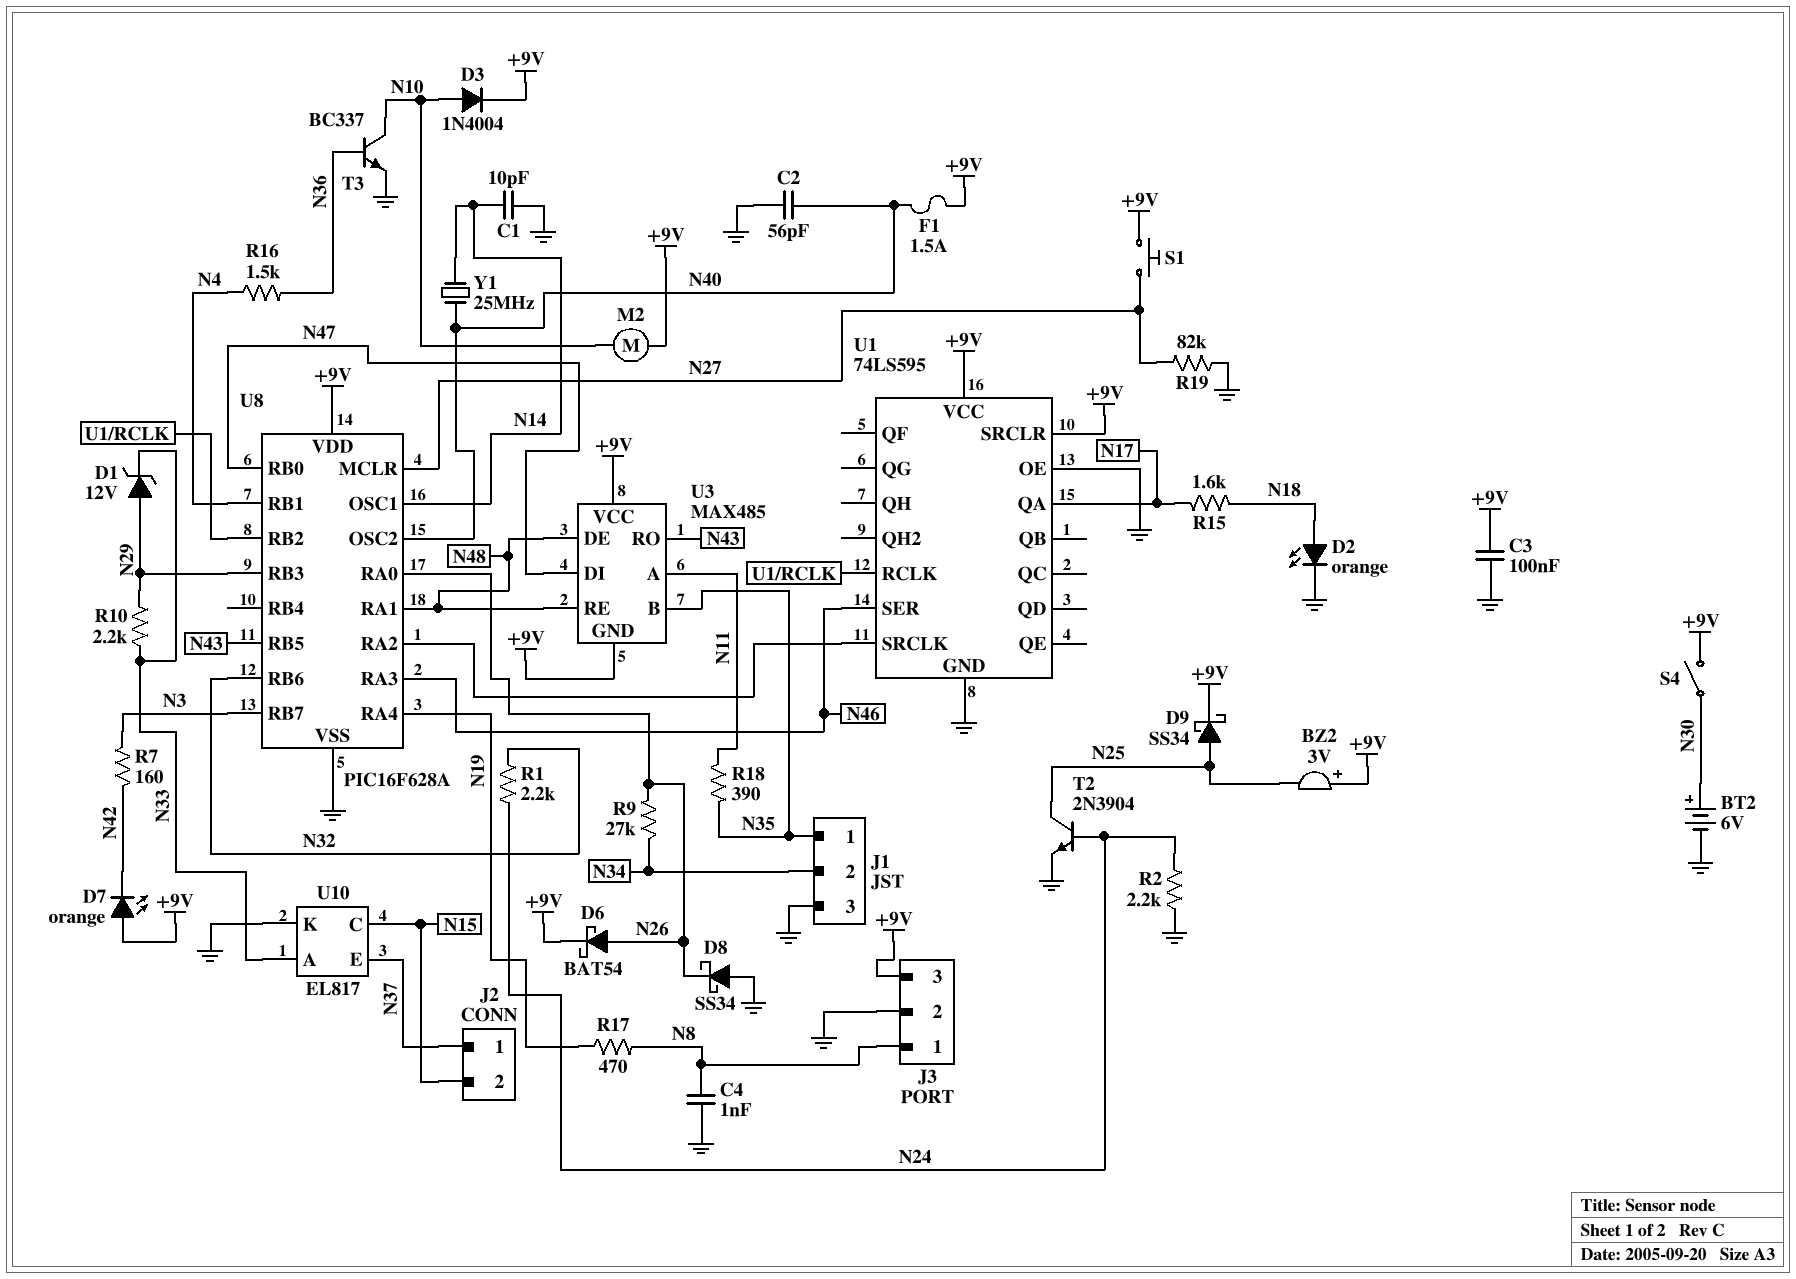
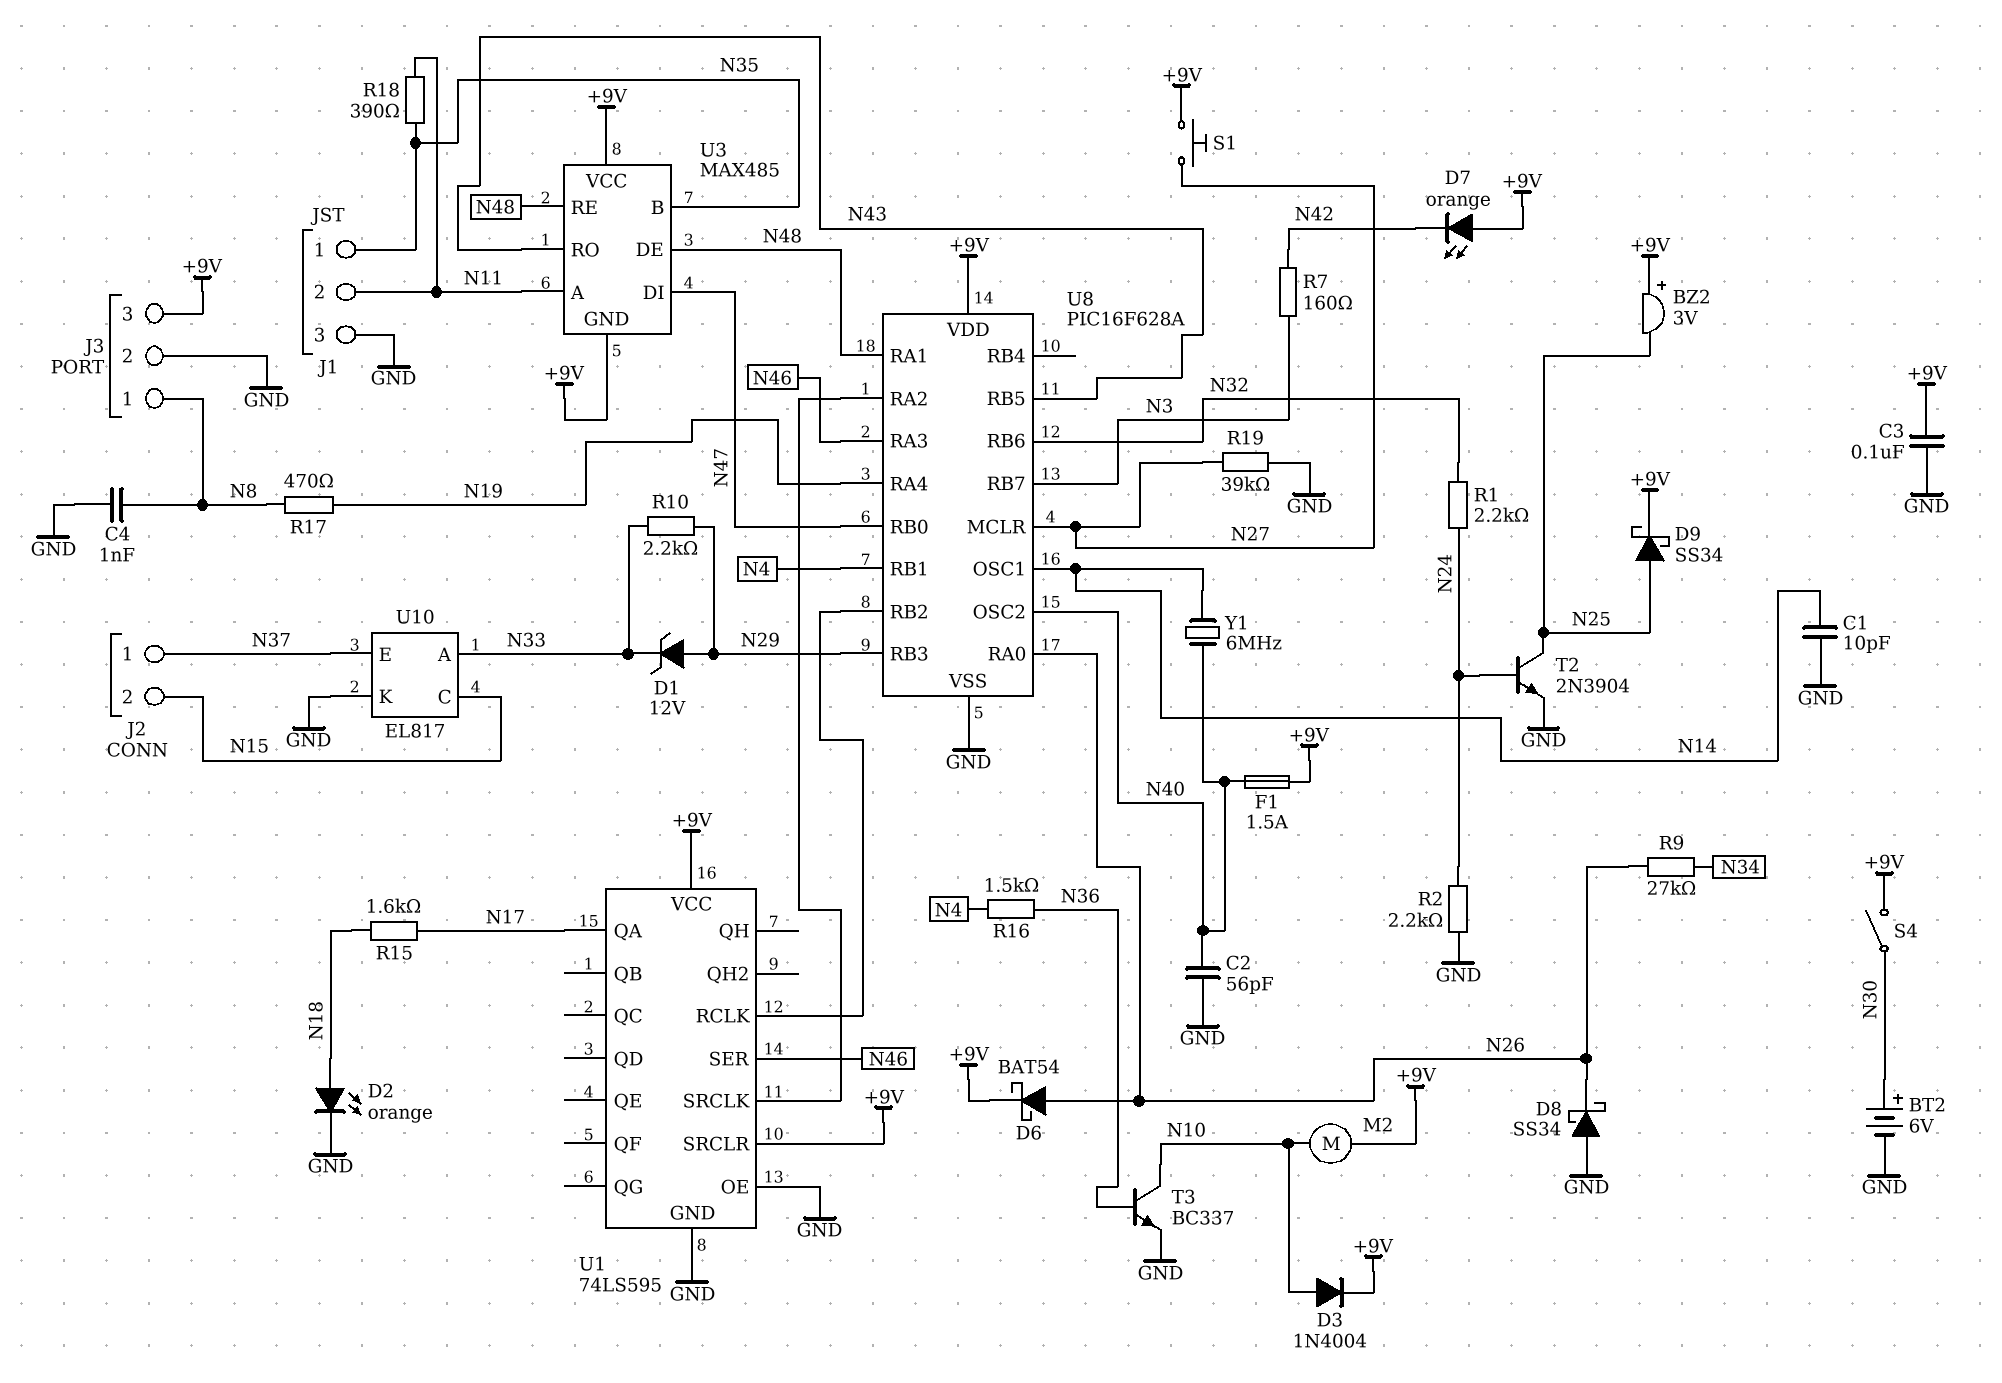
J1 pin 2: N34 -> N11
R19: 82k (GND, N27) -> 39k (GND, N27)
Y1: 25MHz (N14, N40) -> 6MHz (N14, N40)

